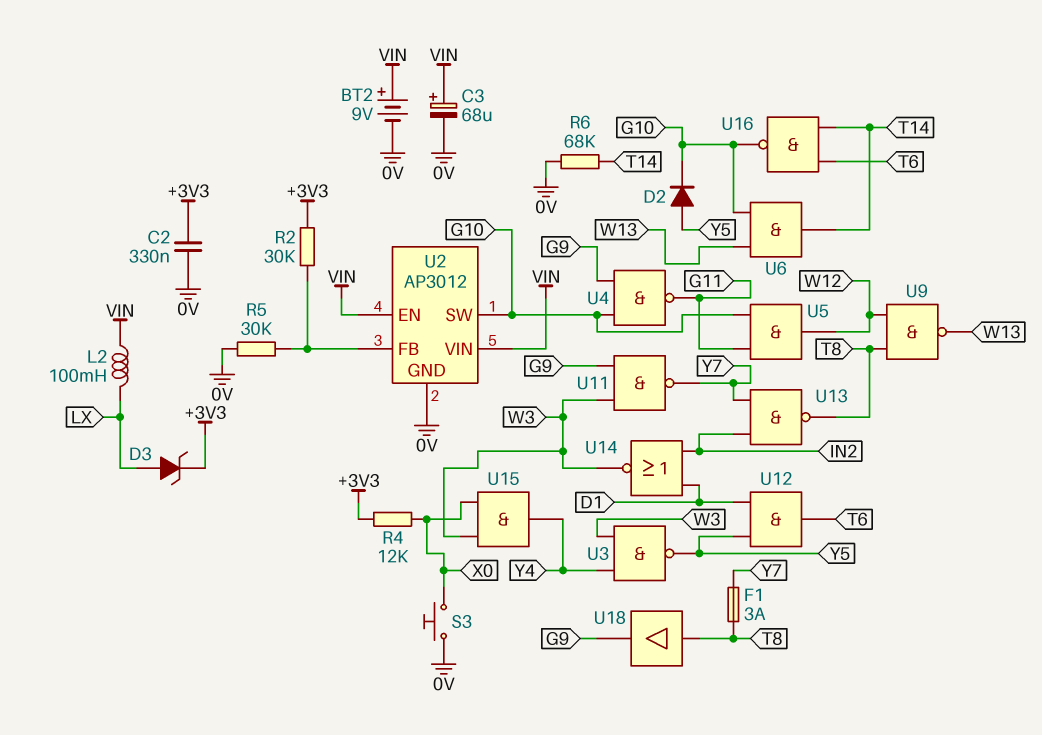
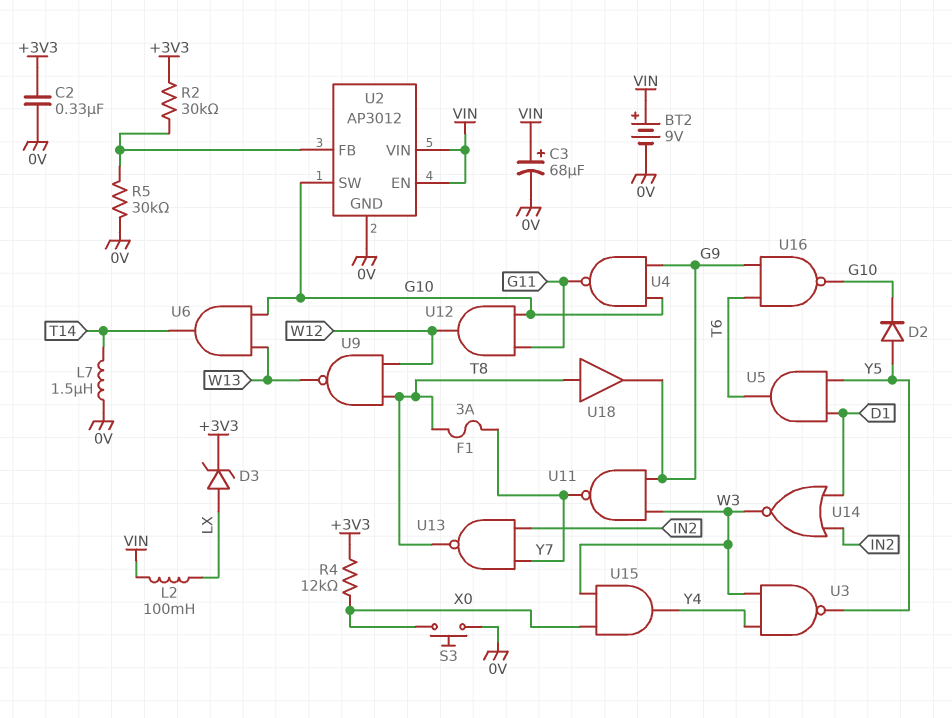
L7: none -> 1.5uH (0V, T14)
R6: 68k (0V, T14) -> none
U5: AND (in G10, in G11, out W12) -> AND (in D1, in Y5, out T6)
U12: AND (in D1, in Y5, out T6) -> AND (in G10, in G11, out W12)
U16: NAND (in T6, in T14, out G10) -> NAND (in G9, in T6, out G10)

